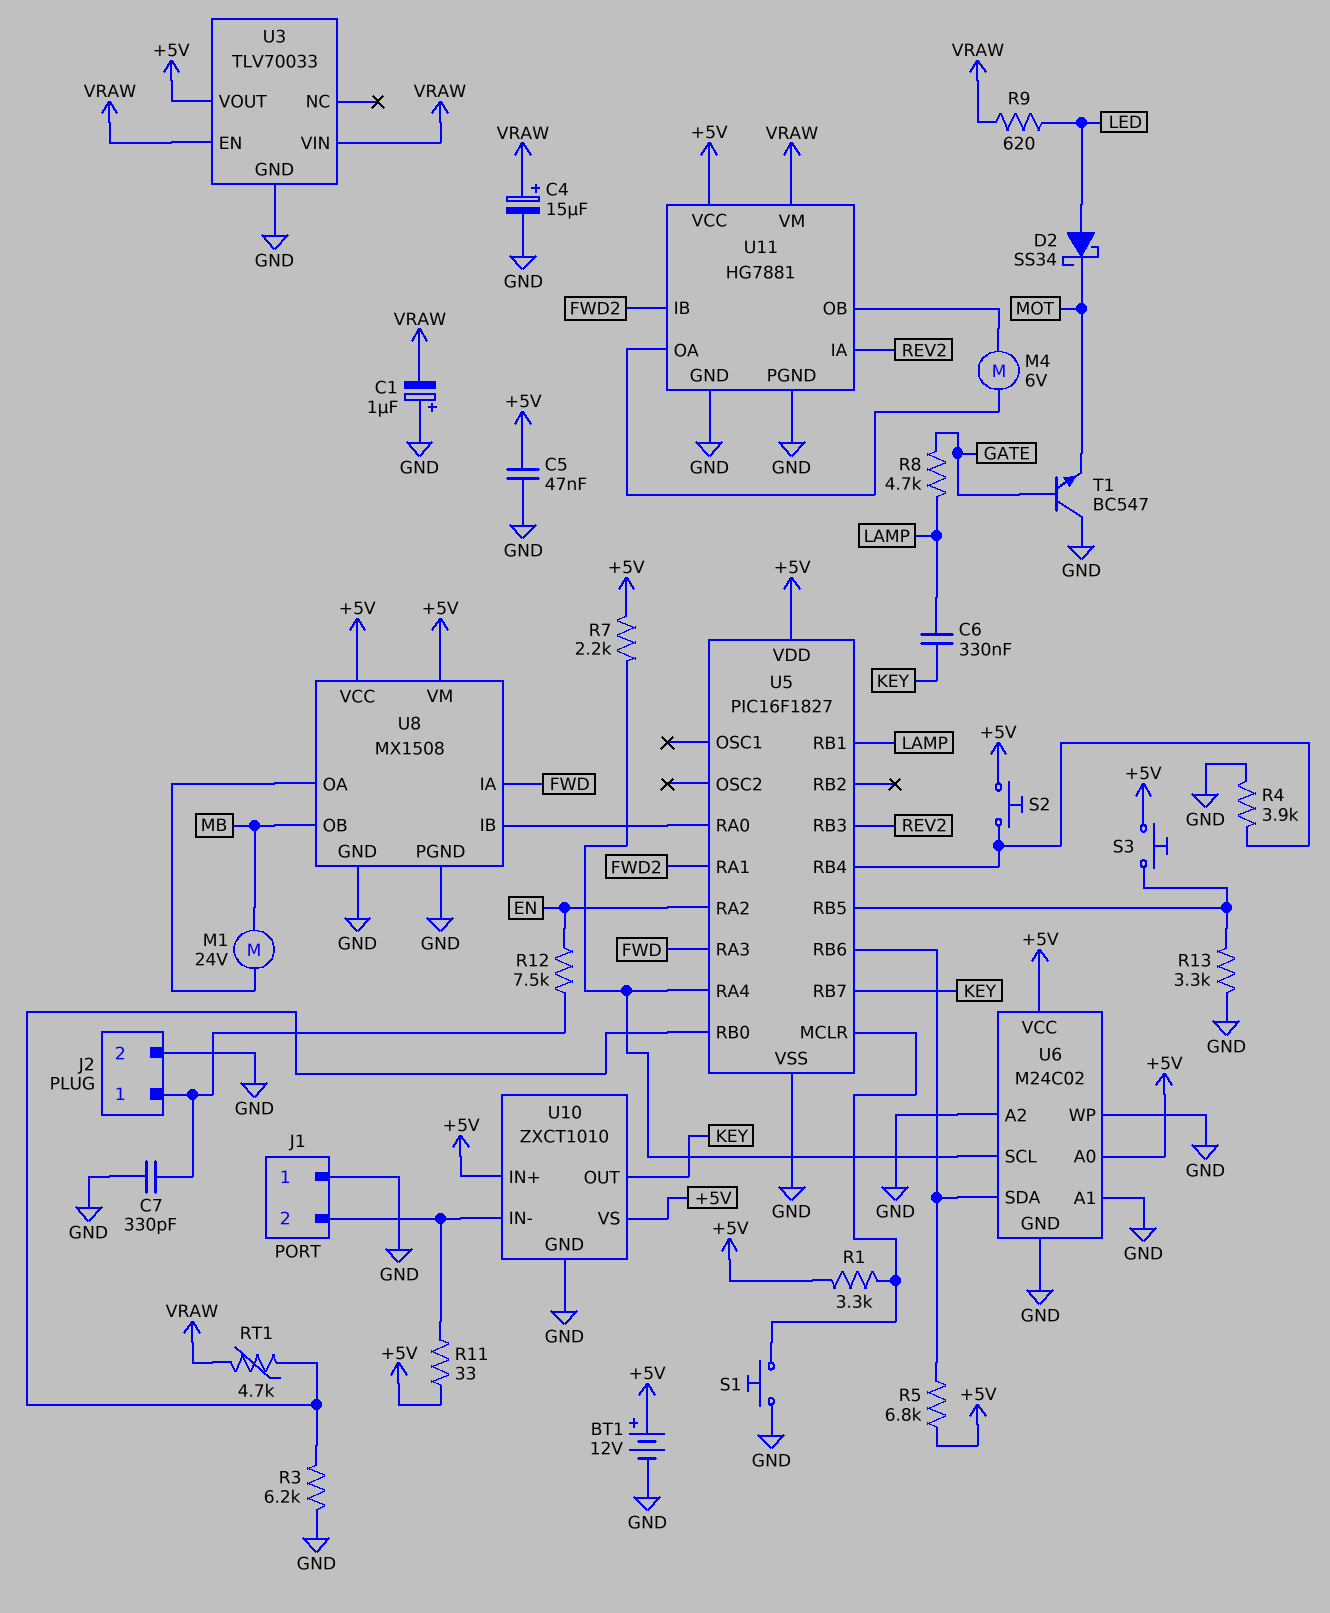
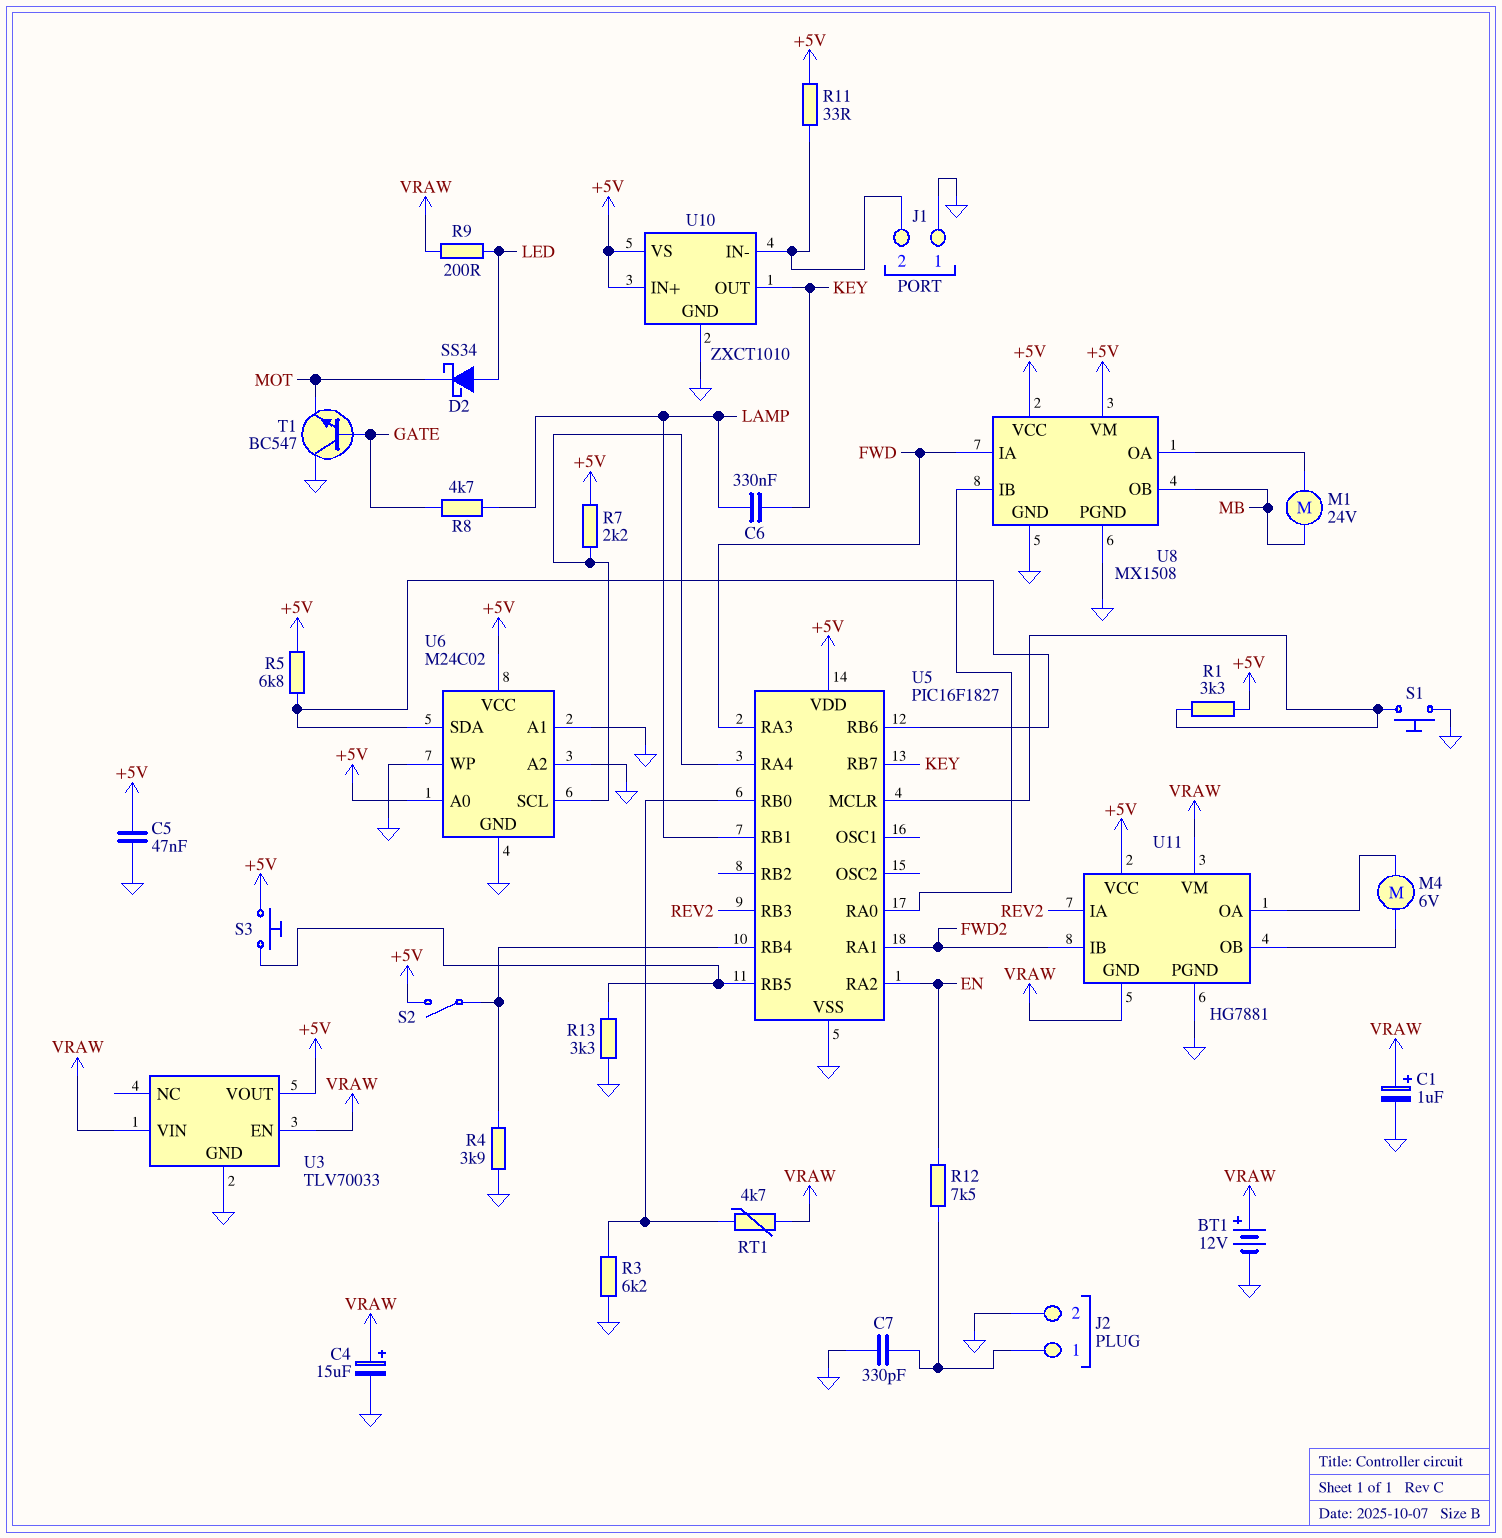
BT1: 12V (plus +5V, minus GND) -> 12V (plus VRAW, minus GND)
C1: 1uF (plus GND, minus VRAW) -> 1uF (plus VRAW, minus GND)
R9: 620 (LED, VRAW) -> 200 (LED, VRAW)
S2: button (+5V, U5/RB4) -> switch (+5V, U5/RB4)
U11 pin GND: GND -> VRAW

